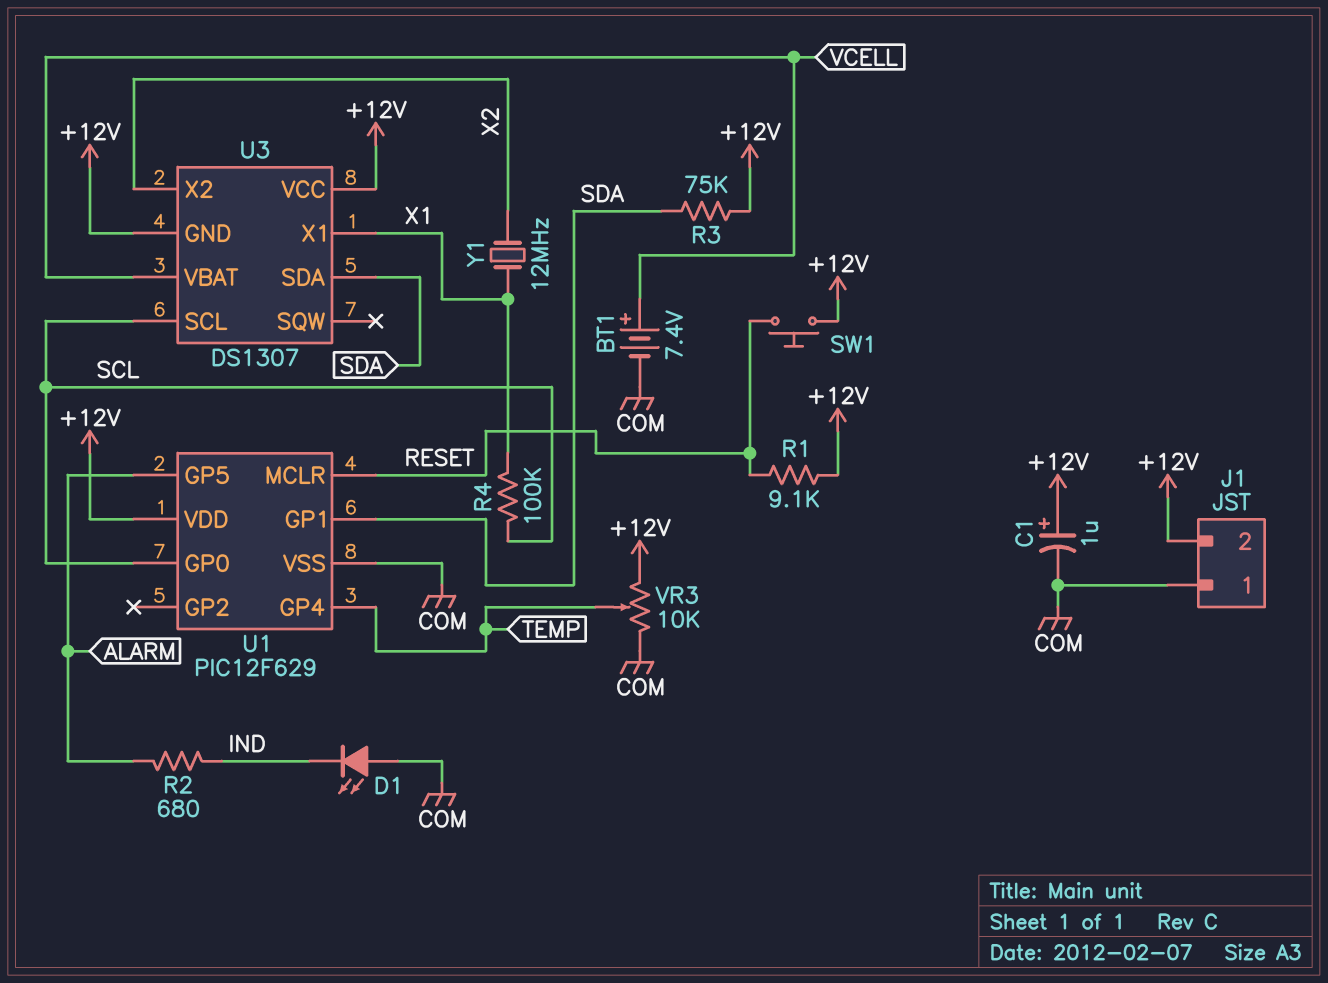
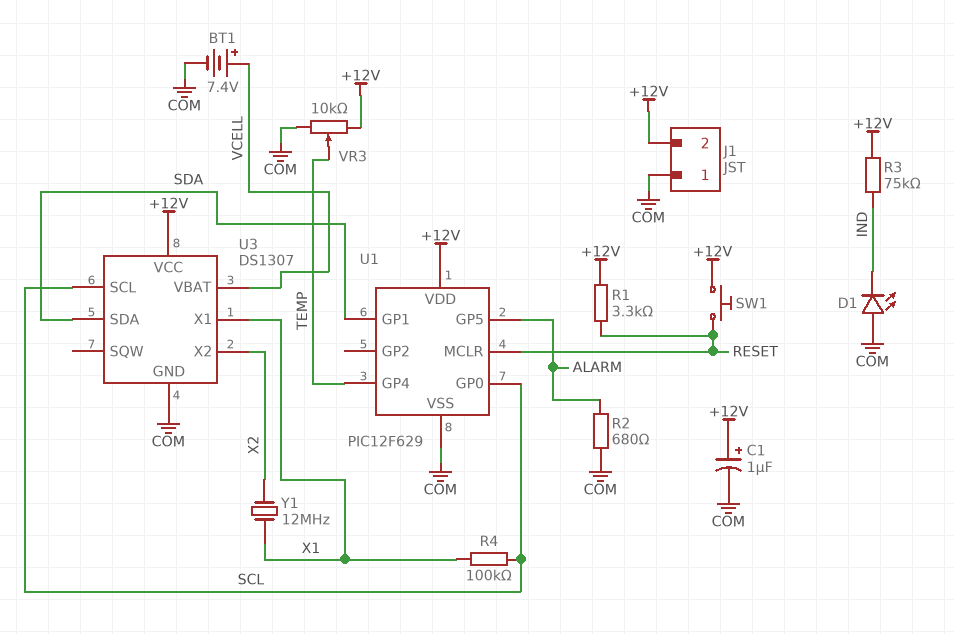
R1: 9.1k (+12V, RESET) -> 3.3k (+12V, RESET)
R2: 680 (ALARM, IND) -> 680 (ALARM, COM)
R3: 75k (+12V, SDA) -> 75k (+12V, IND)
U3 pin GND: +12V -> COM

